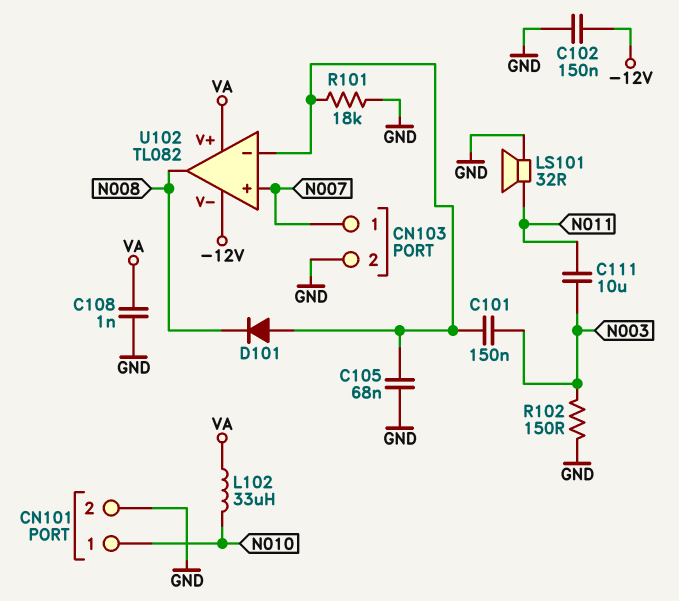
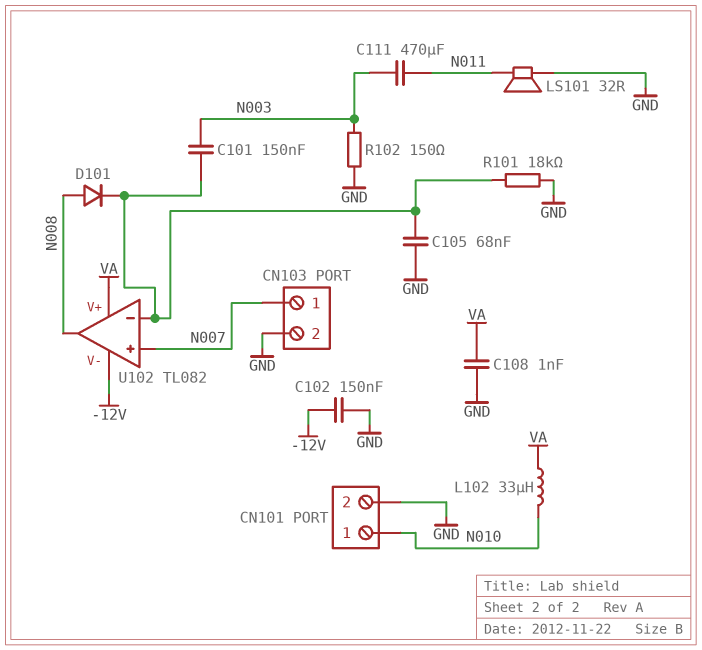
C111: 10uF (N003, N011) -> 470uF (N003, N011)
D101: diode (A U102/in-, K N008) -> diode (A N008, K U102/in-)

